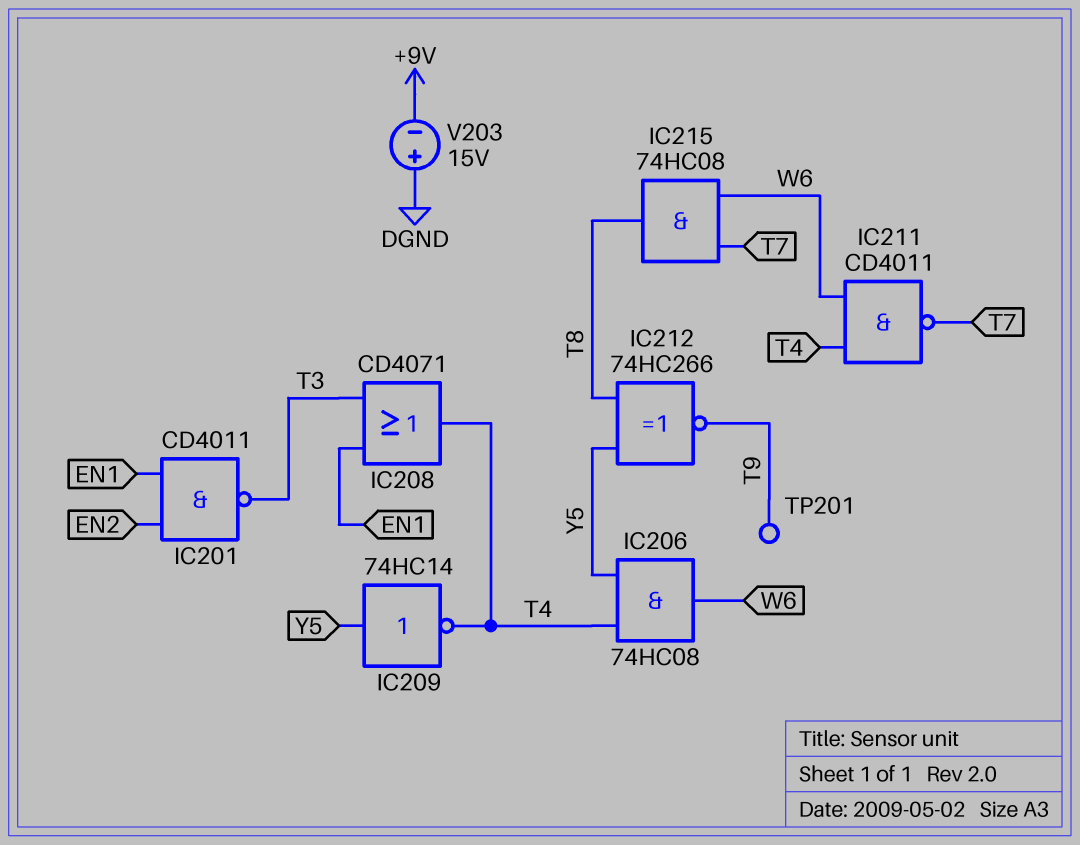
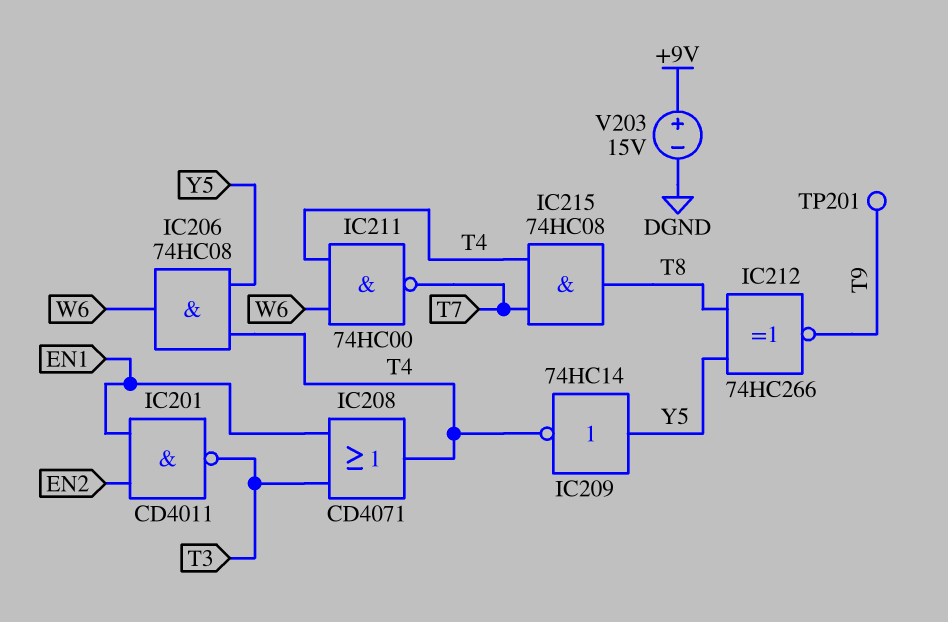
IC211: NAND CD4011 (in T4, in W6, out T7) -> NAND 74HC00 (in T4, in W6, out T7)
IC215: AND 74HC08 (in T7, in W6, out T8) -> AND 74HC08 (in T4, in T7, out T8)
V203: 15V (plus DGND, minus +9V) -> 15V (plus +9V, minus DGND)

